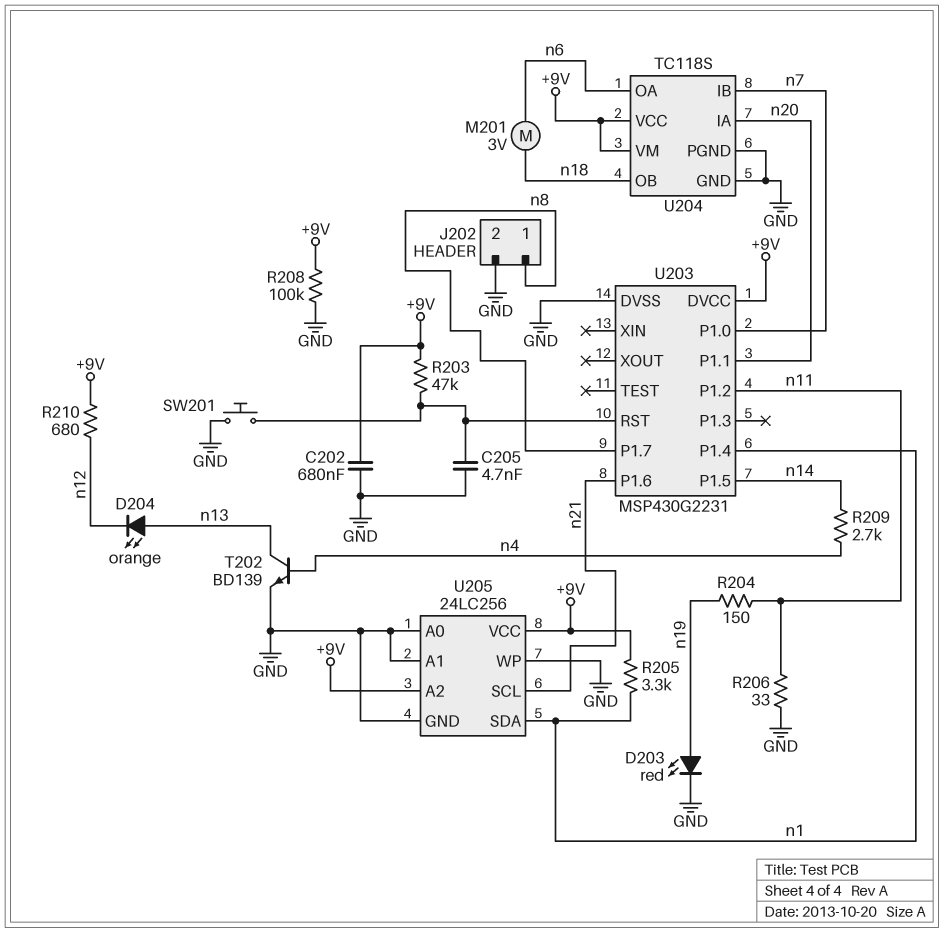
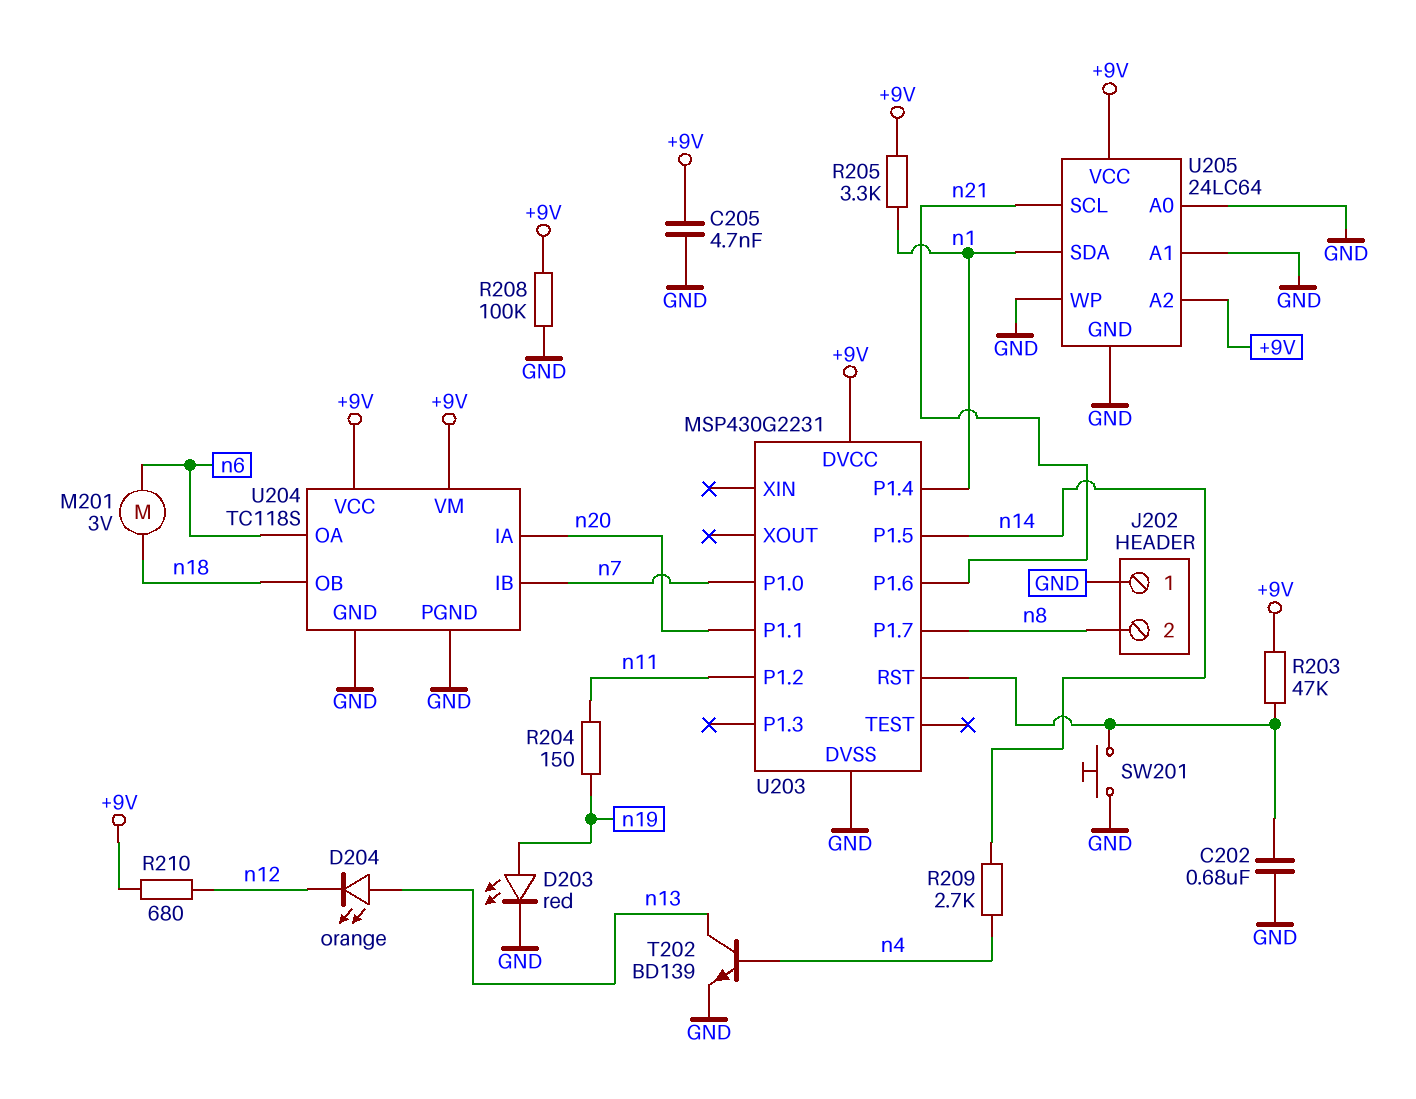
C202: 680nF (+9V, GND) -> 680nF (GND, U203/RST)
C205: 4.7nF (GND, U203/RST) -> 4.7nF (+9V, GND)
J202 pin 1: n8 -> GND
J202 pin 2: GND -> n8
R206: 33 (GND, n11) -> none
U205: 24LC256 -> 24LC64

